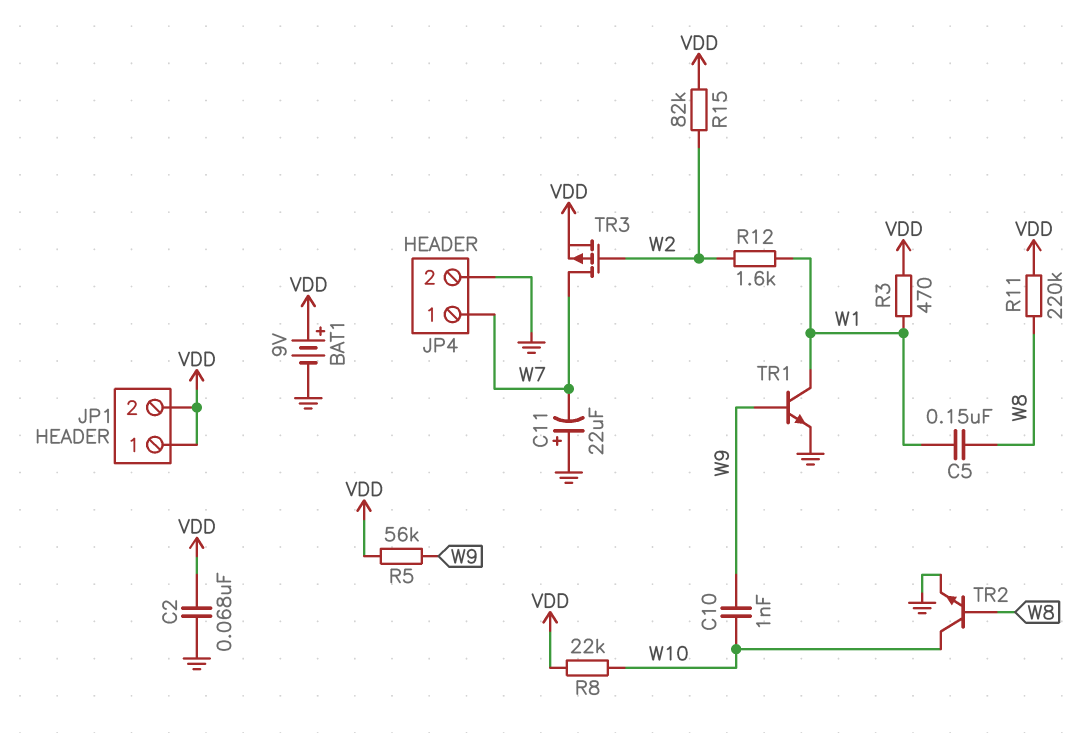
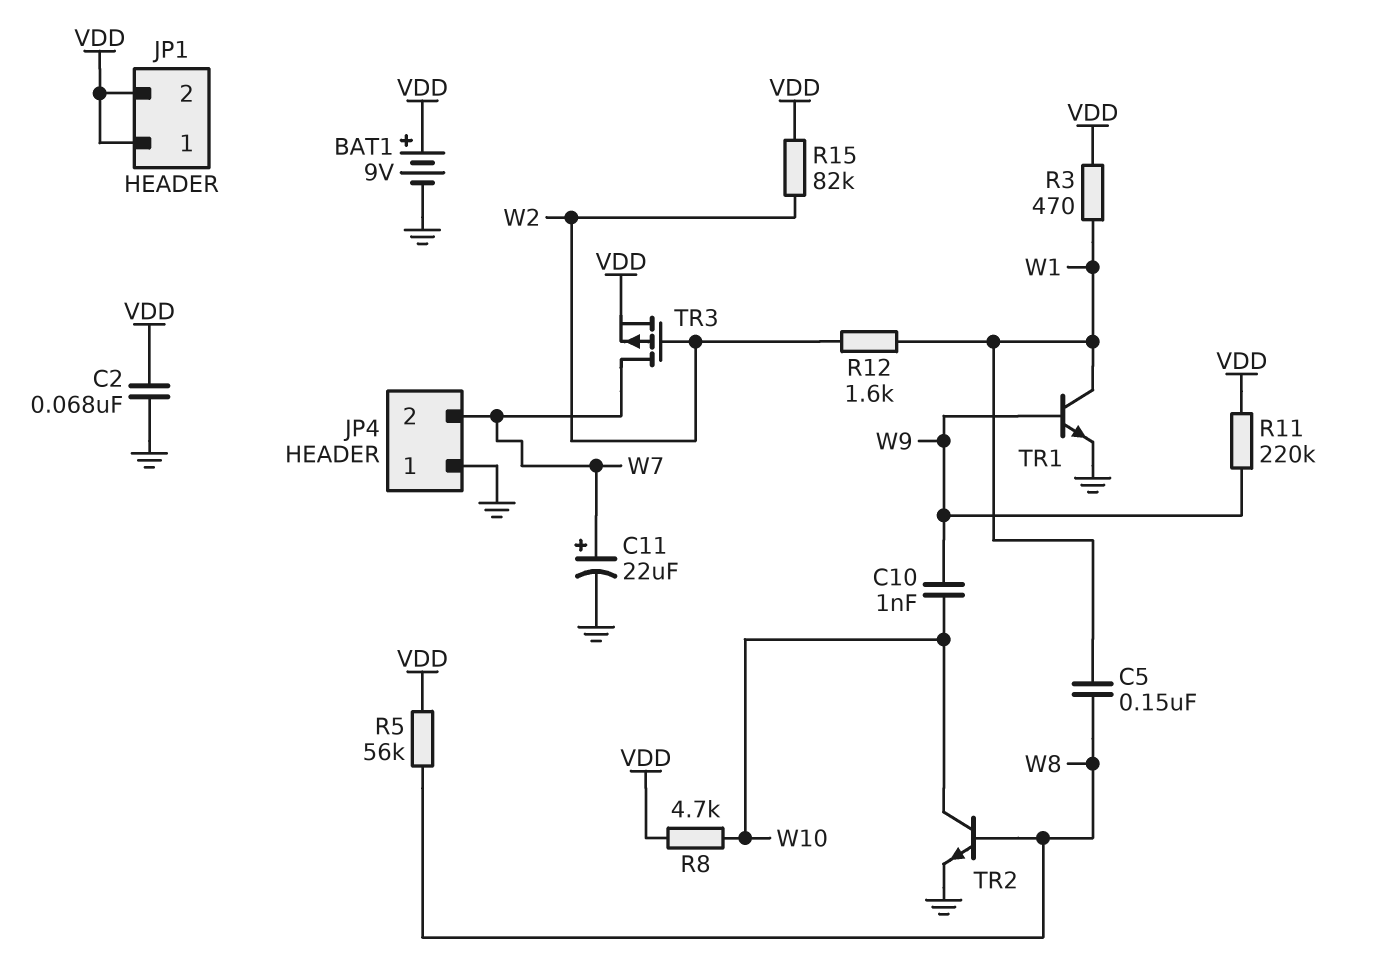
C11: 22uF (plus GND, minus W7) -> 22uF (plus W7, minus GND)
JP4 pin 1: W7 -> GND
JP4 pin 2: GND -> W7
R5: 56k (VDD, W9) -> 56k (VDD, W8)
R8: 22k (VDD, W10) -> 4.7k (VDD, W10)
R11: 220k (VDD, W8) -> 220k (VDD, W9)

